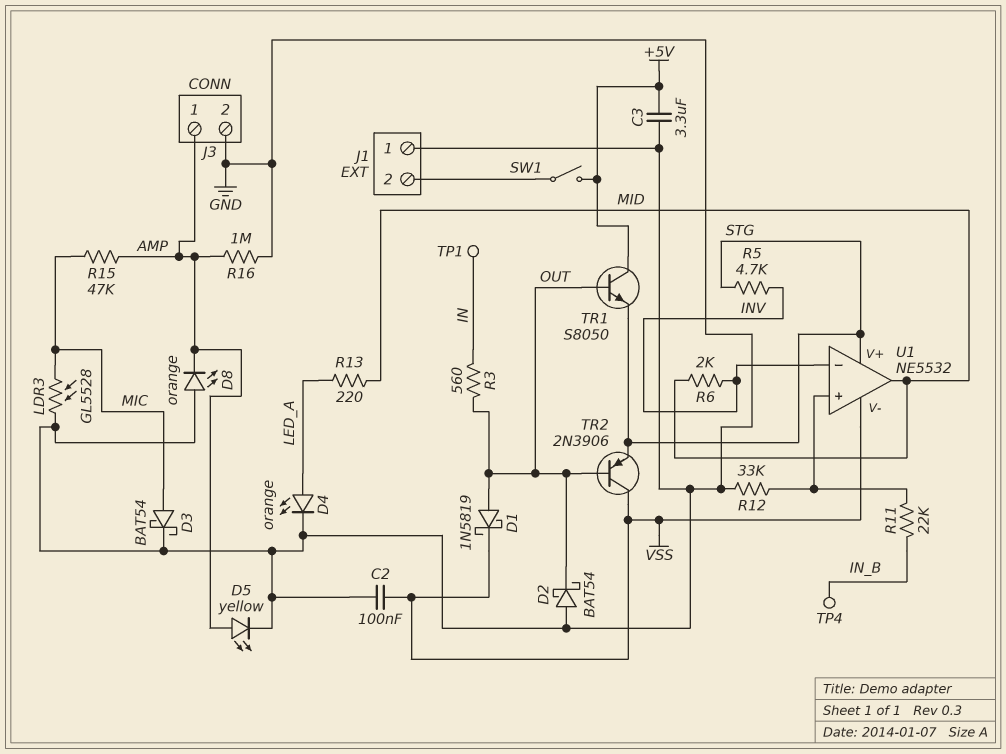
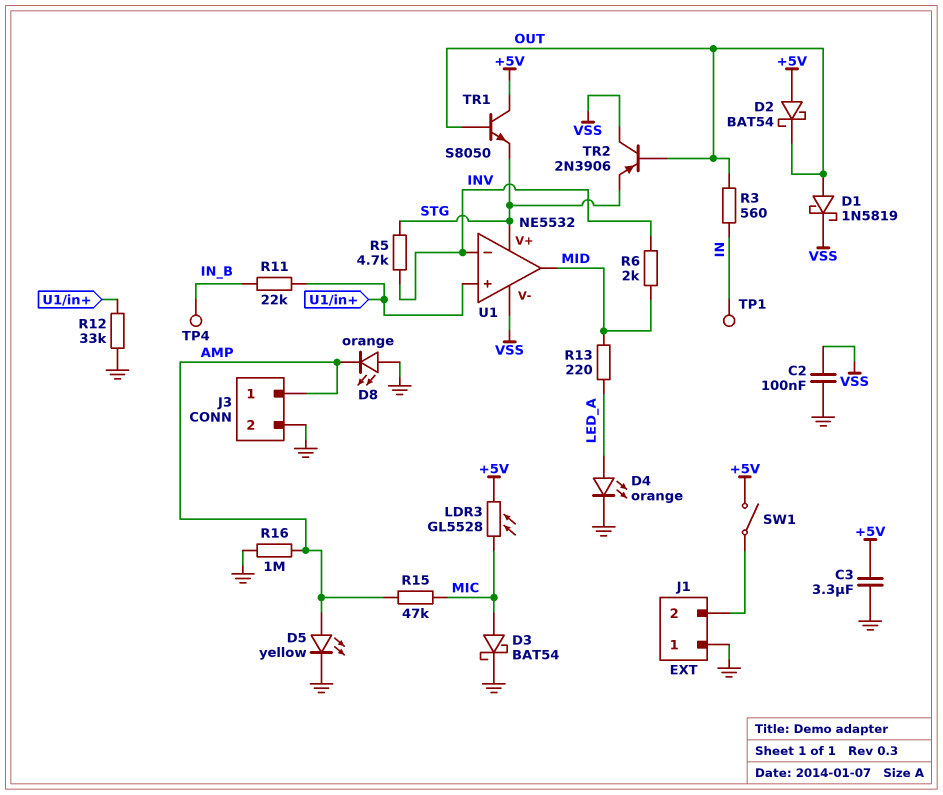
D2: schottky BAT54 (A GND, K OUT) -> schottky BAT54 (A +5V, K OUT)
LDR3: GL5528 (GND, MIC) -> GL5528 (+5V, MIC)

